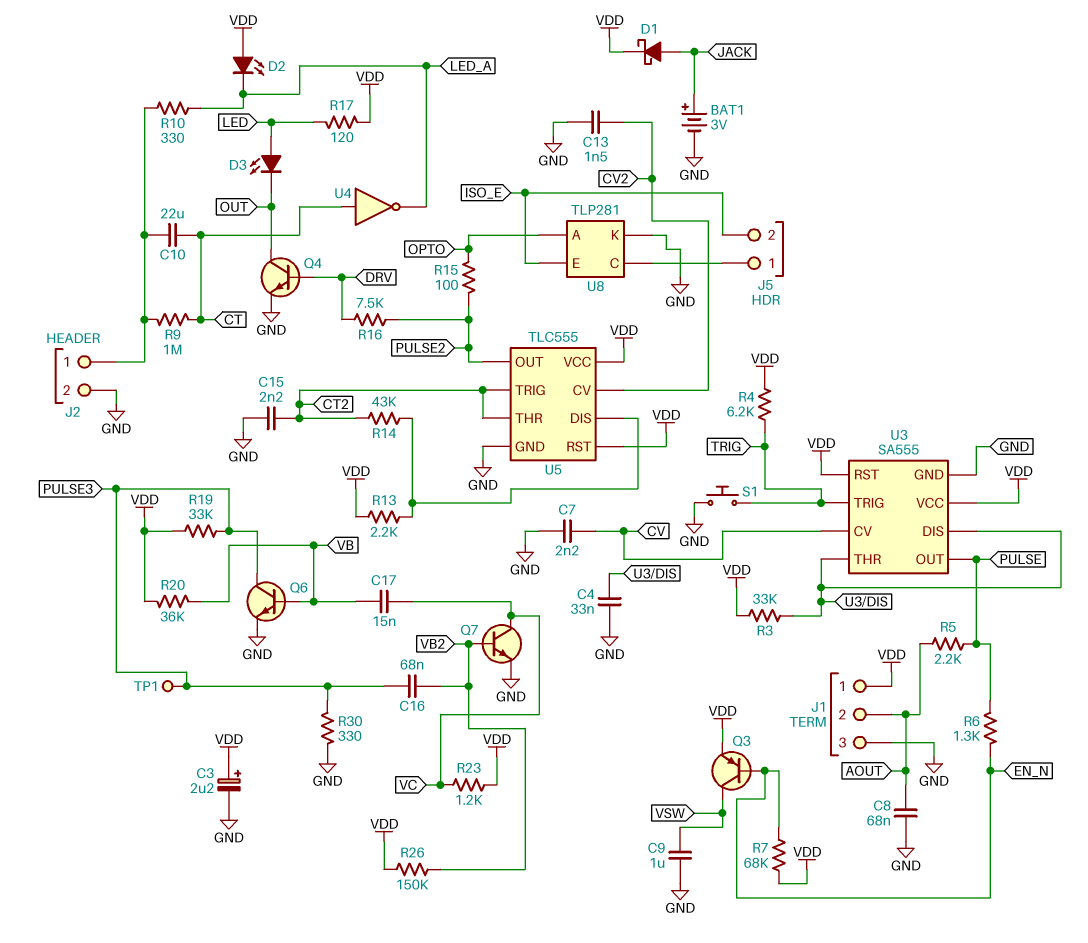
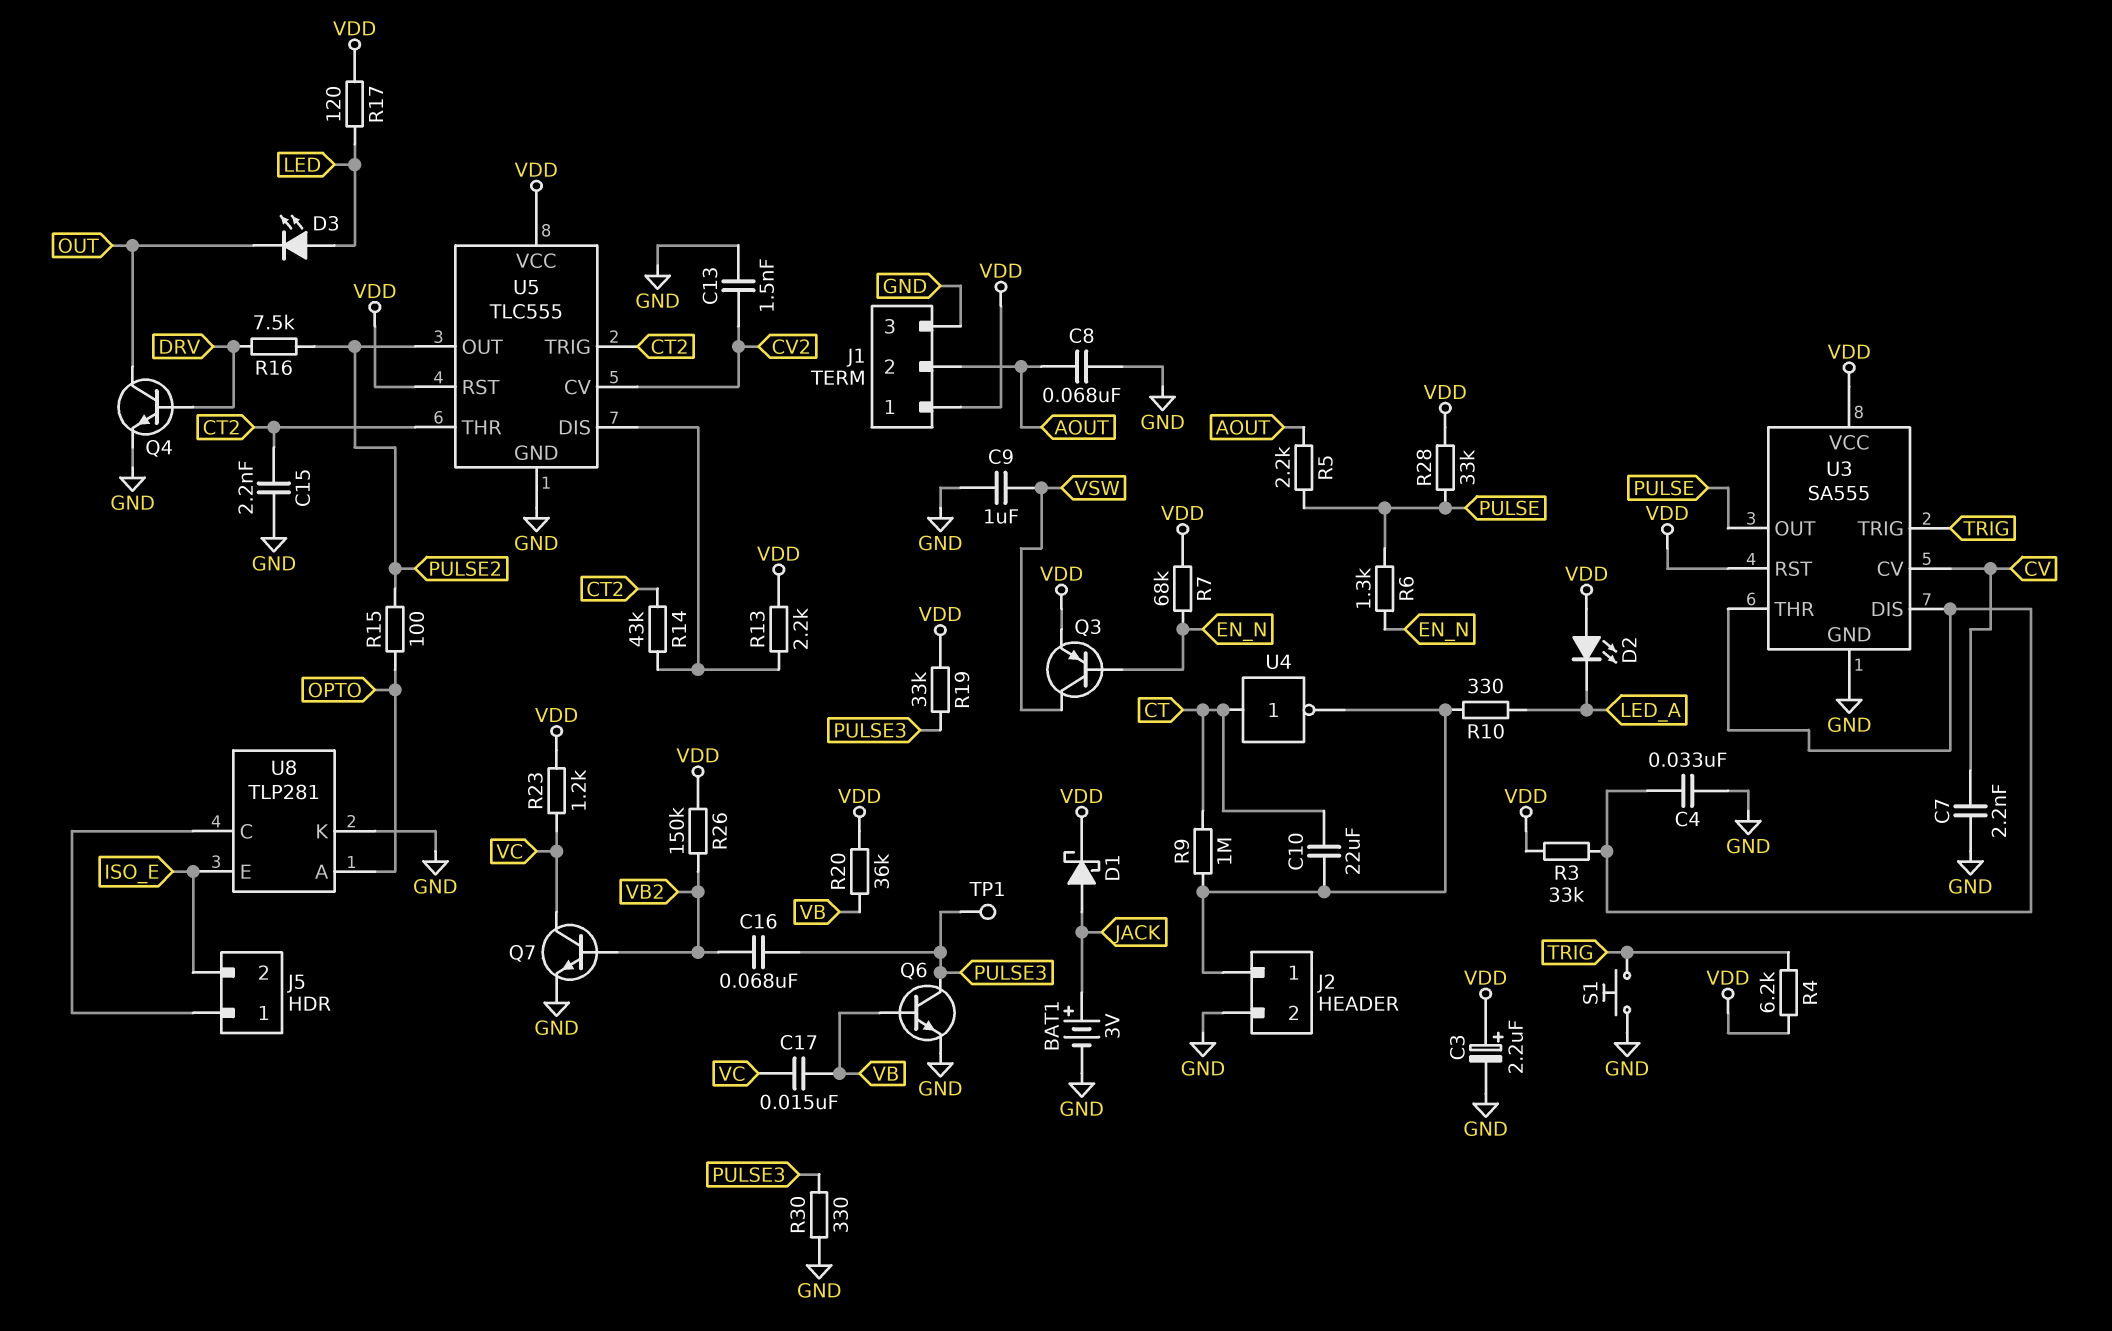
R28: none -> 33k (PULSE, VDD)
U4: NOT (in CT, out LED_A) -> NOT (in CT, out J2/1)

